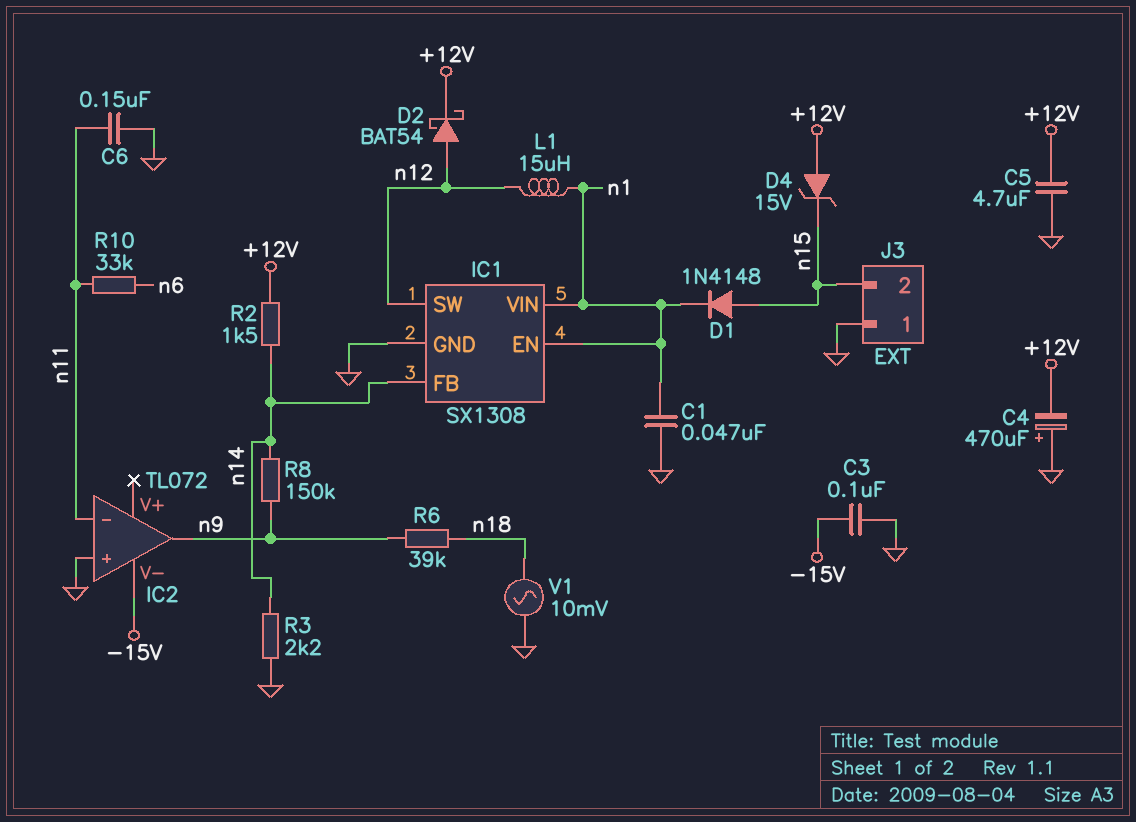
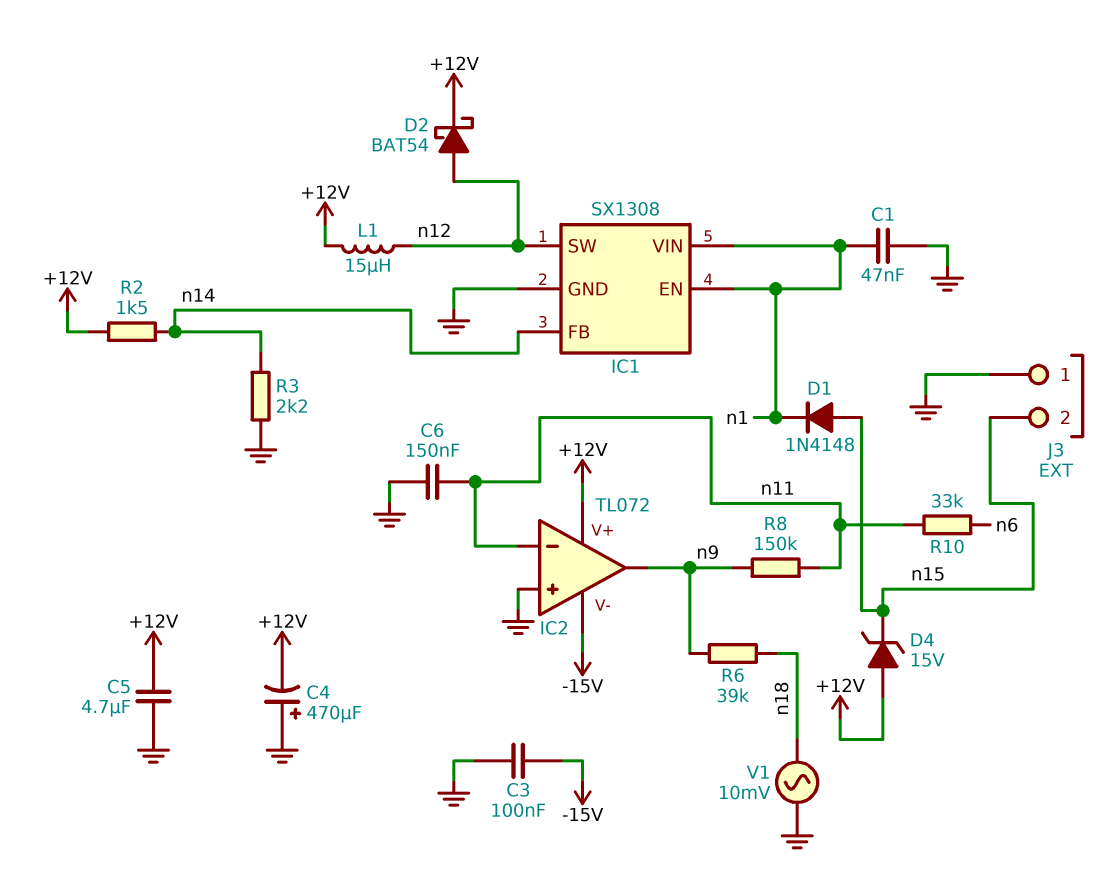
IC2 pin V+: none -> +12V
L1: 15uH (n1, n12) -> 15uH (+12V, n12)
R8: 150k (n9, n14) -> 150k (n9, n11)

